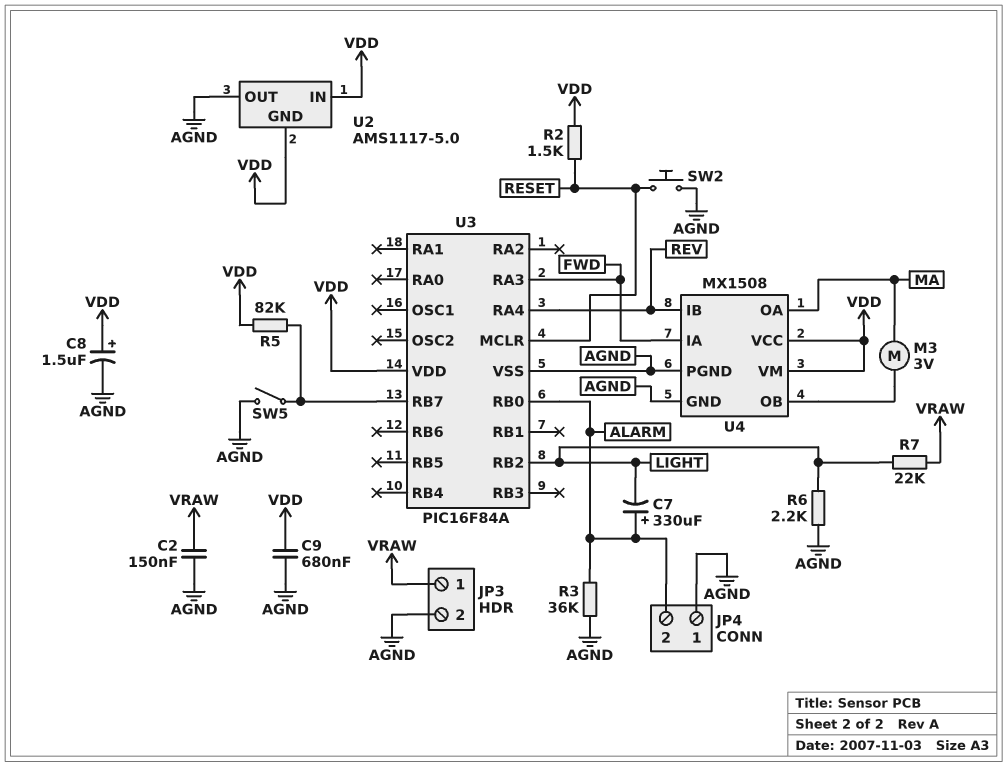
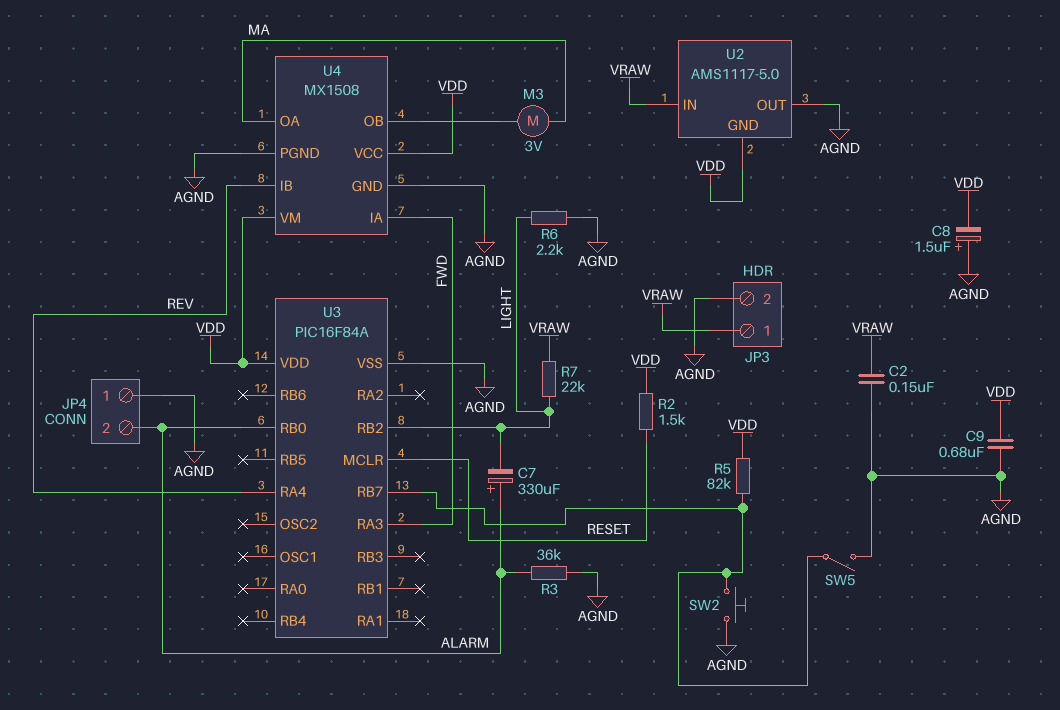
C8: 1.5uF (plus VDD, minus AGND) -> 1.5uF (plus AGND, minus VDD)
SW2: button (AGND, RESET) -> button (AGND, U3/RB7)
U2 pin IN: VDD -> VRAW

